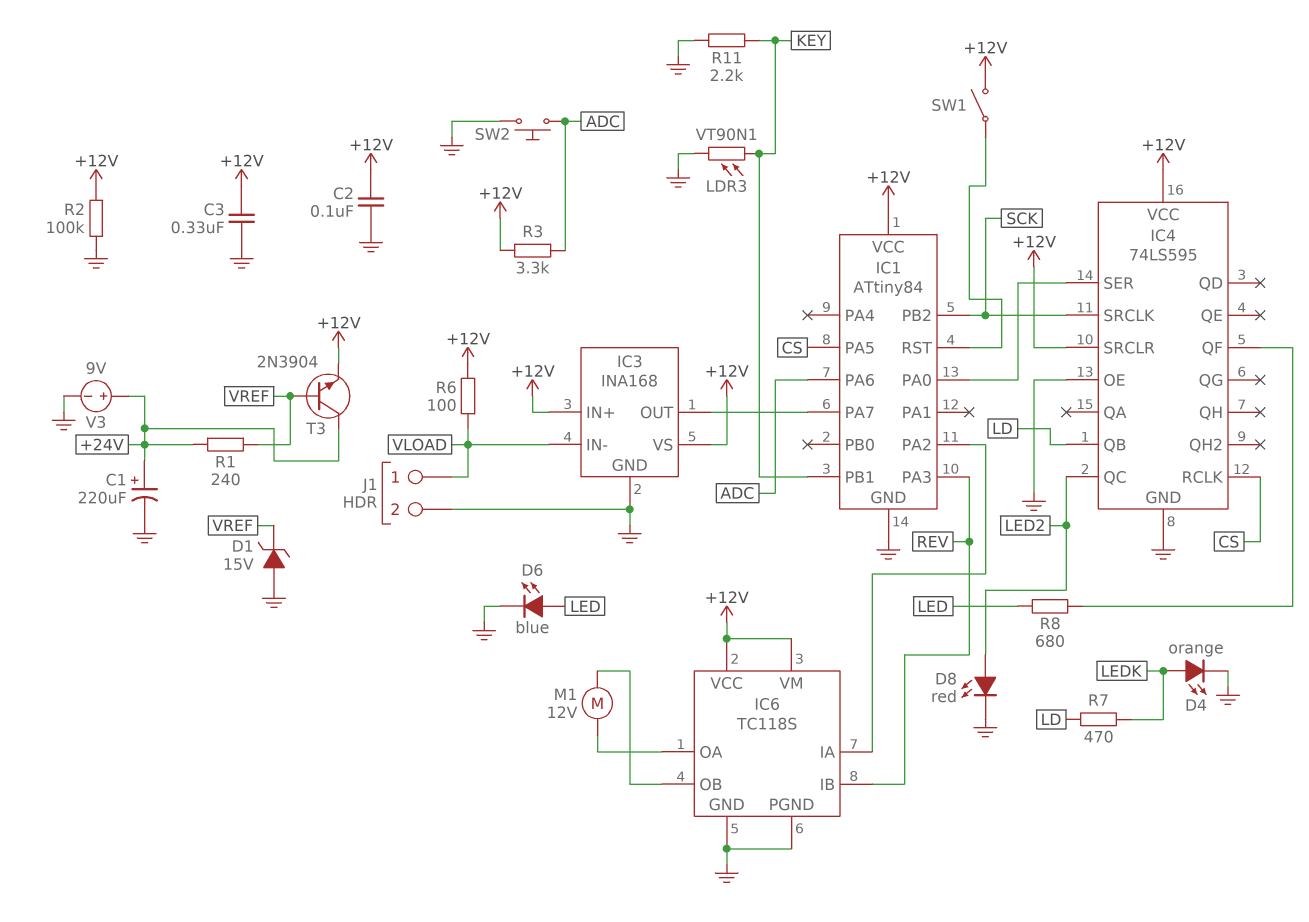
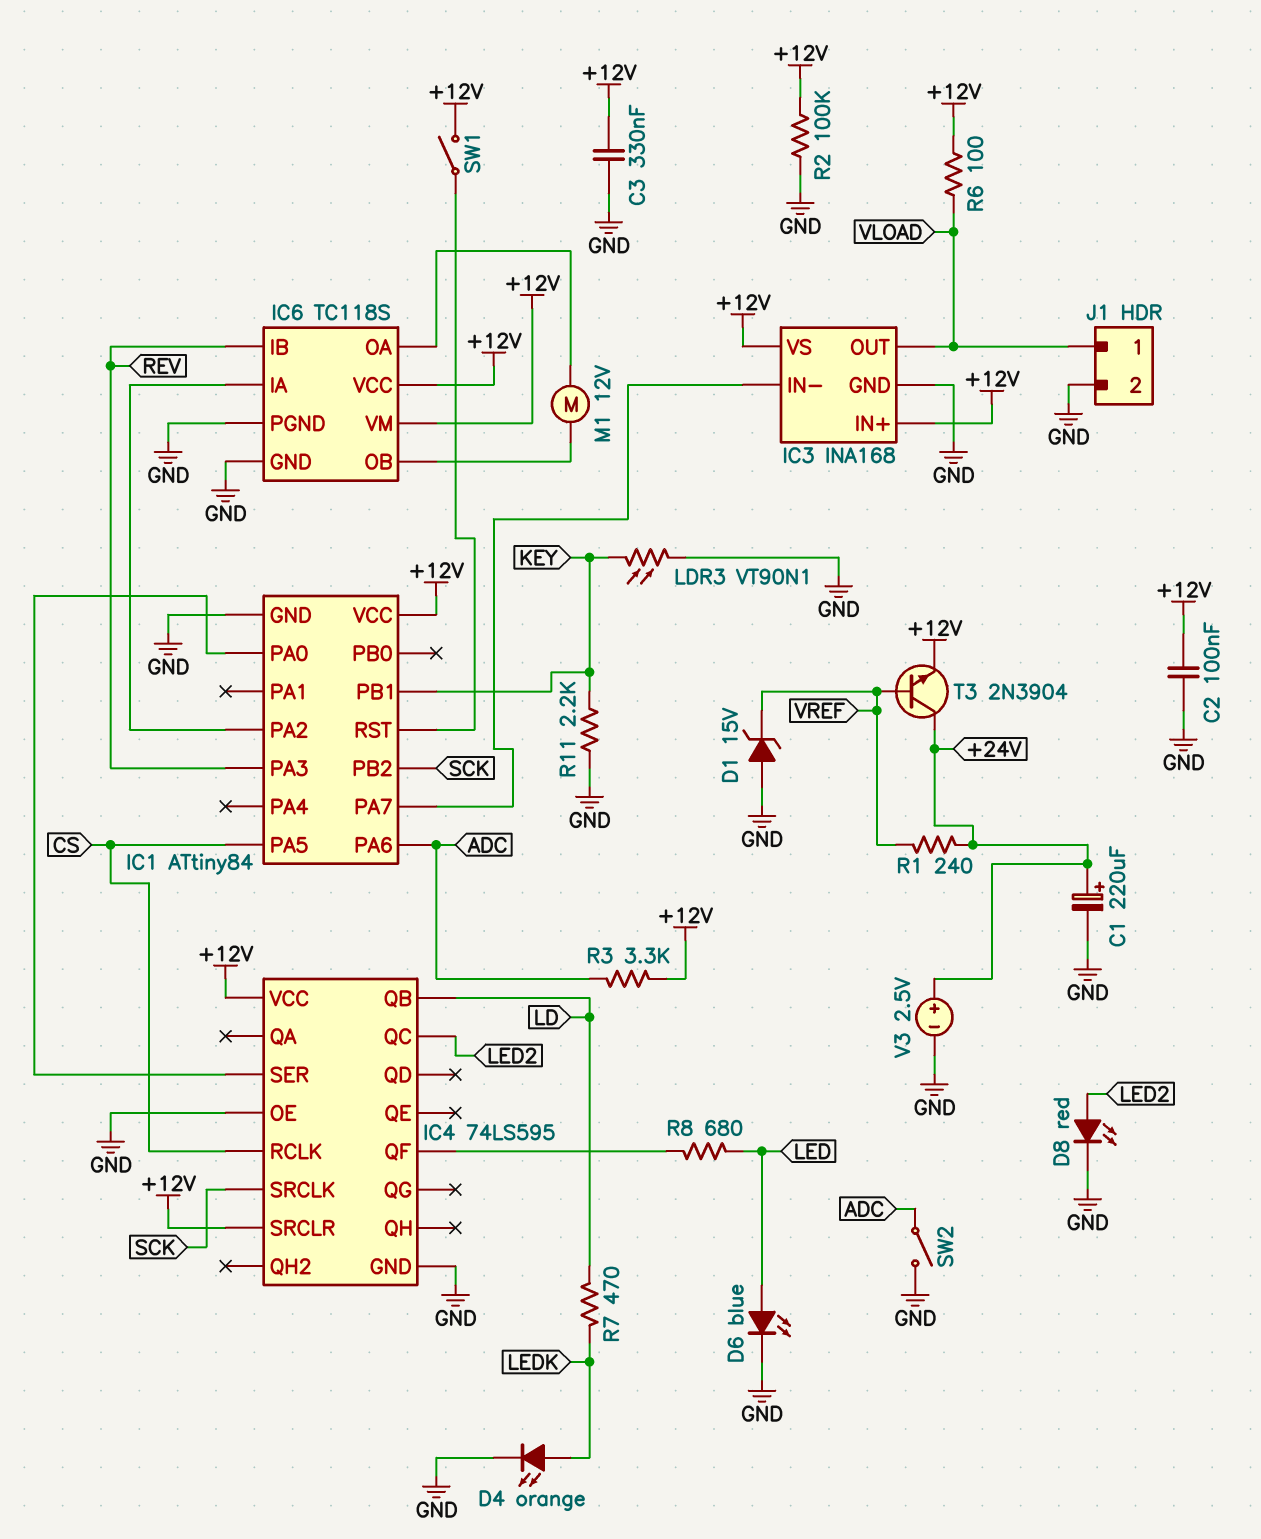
IC3 pin IN-: VLOAD -> IC1/PA7
IC3 pin OUT: IC1/PA7 -> VLOAD
SW2: button (ADC, GND) -> switch (ADC, GND)
V3: 9V (plus +24V, minus GND) -> 2.5V (plus +24V, minus GND)

